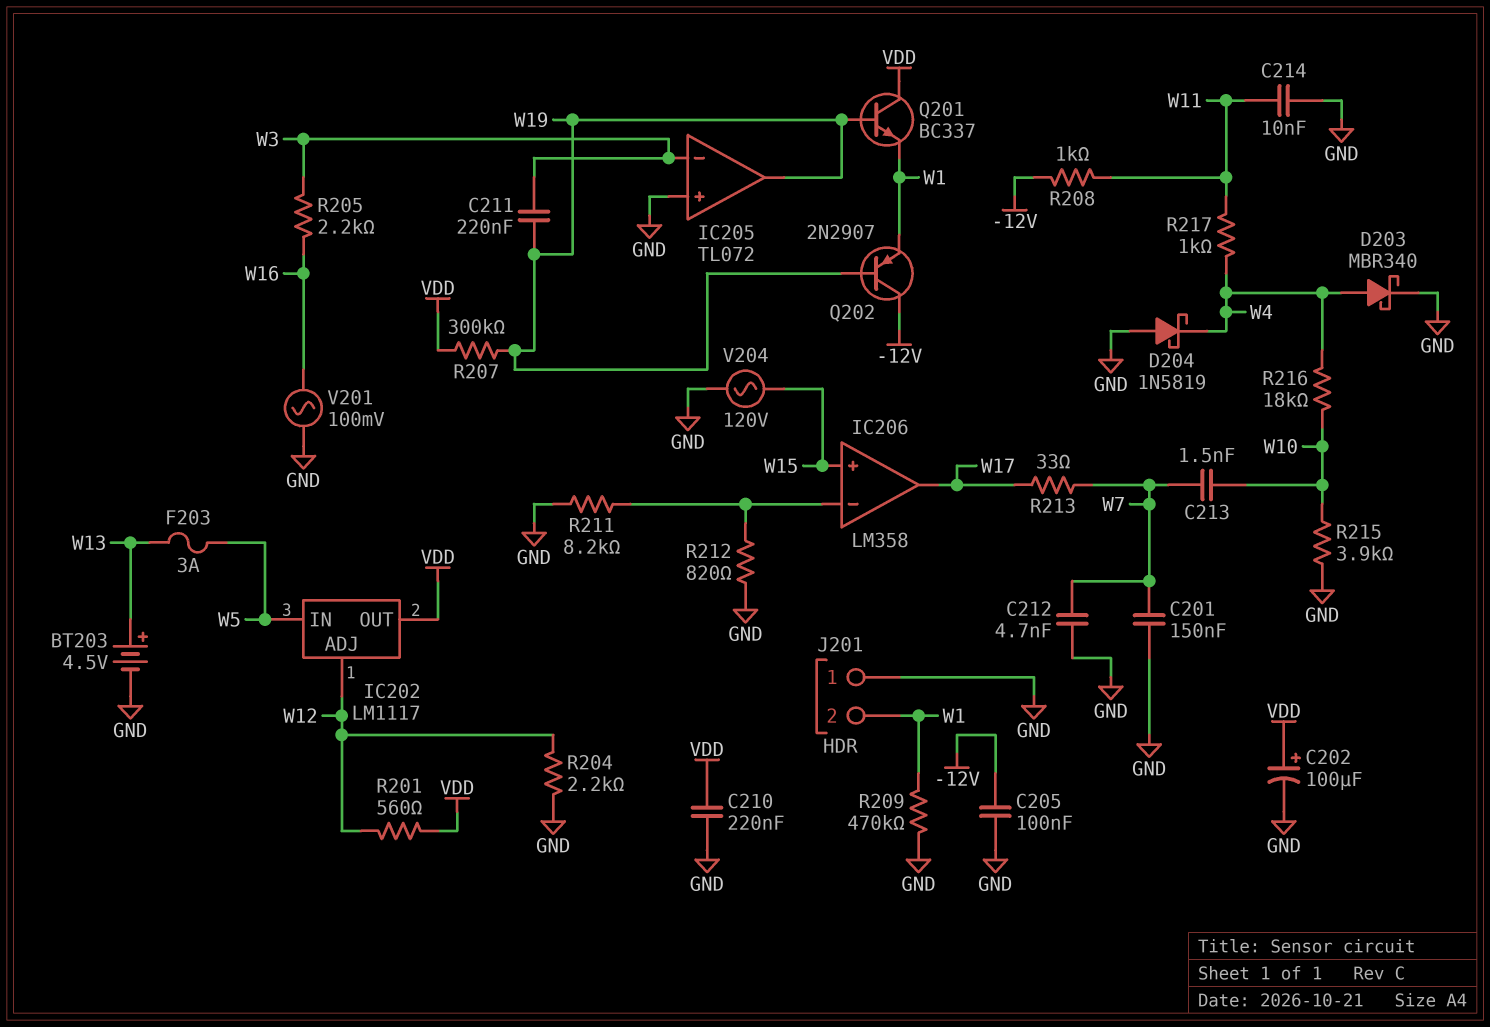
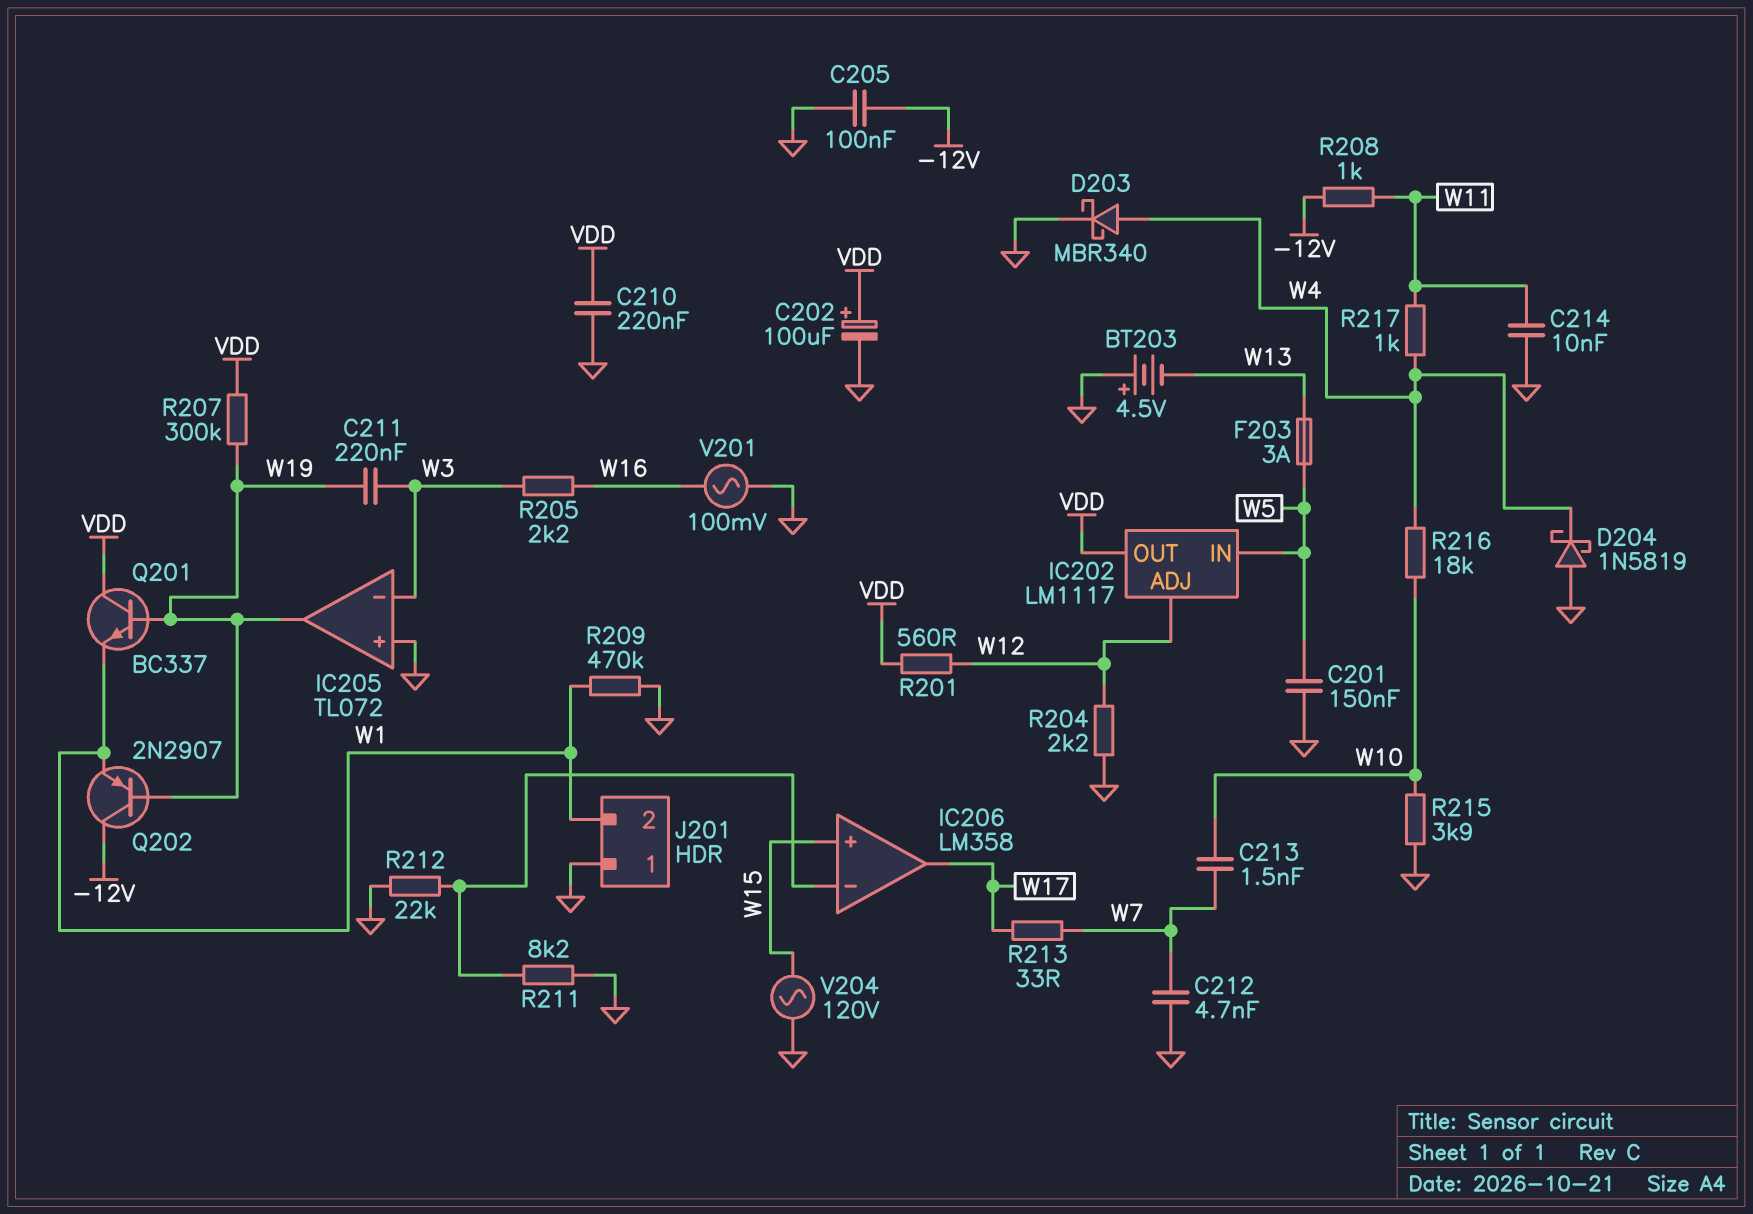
BT203: 4.5V (plus W13, minus GND) -> 4.5V (plus GND, minus W13)
C201: 150nF (GND, W7) -> 150nF (GND, W5)
R212: 820 (GND, IC206/in-) -> 22k (GND, IC206/in-)

